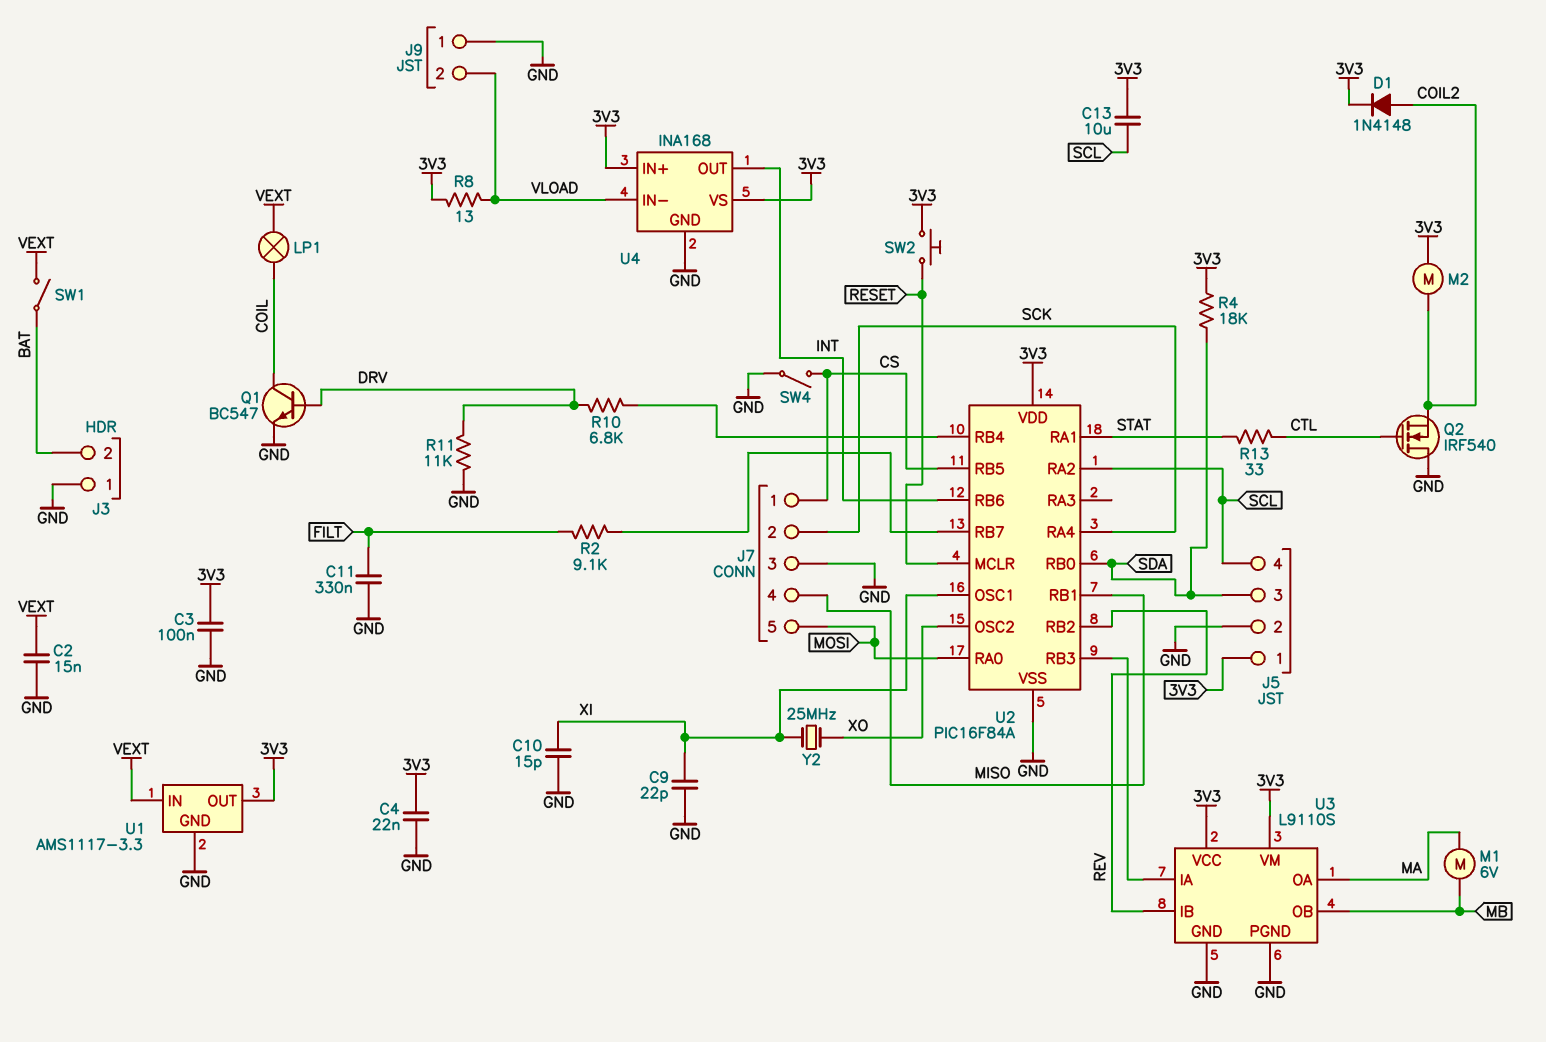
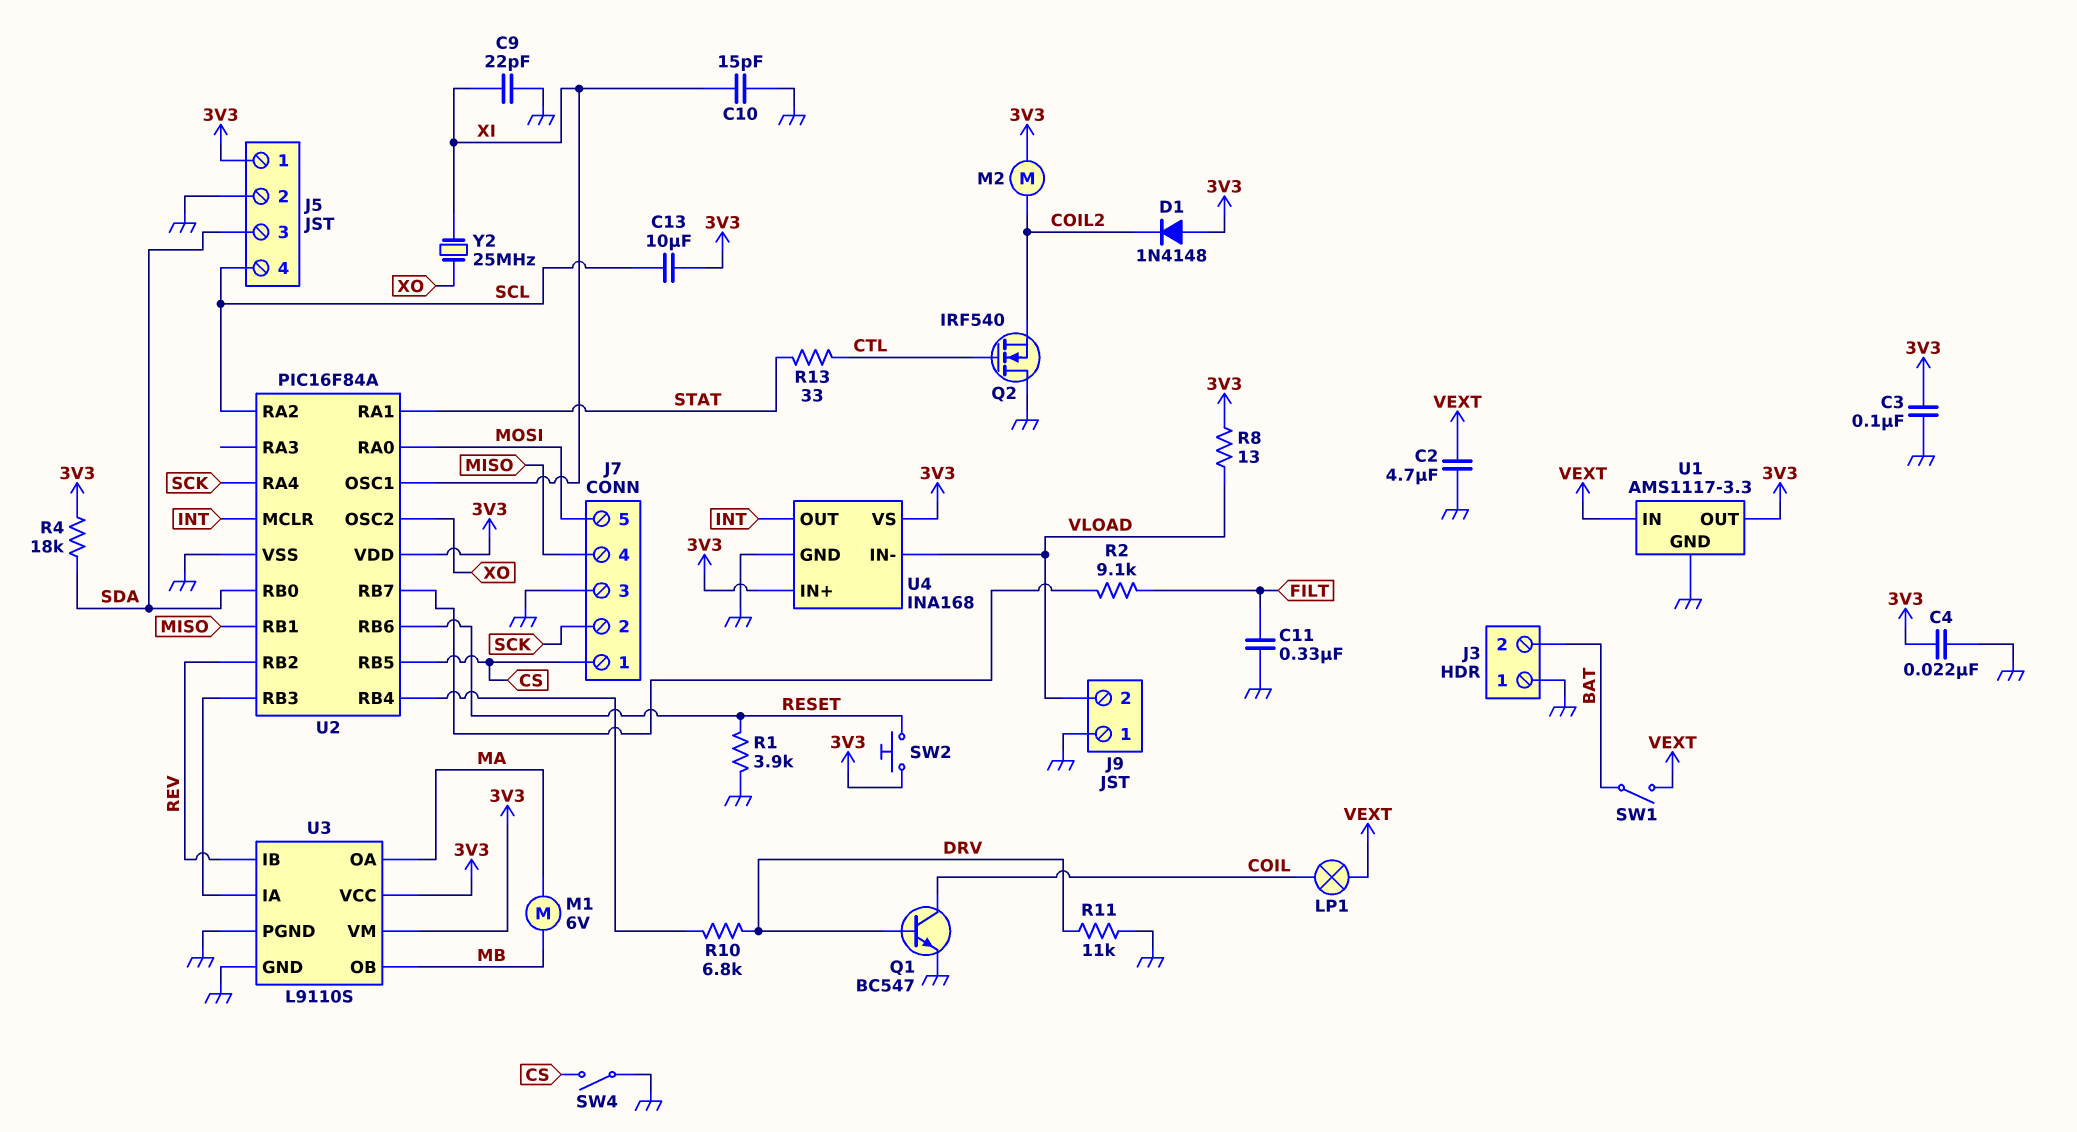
C2: 15nF (GND, VEXT) -> 4.7uF (GND, VEXT)
D1: diode 1N4148 (A COIL2, K 3V3) -> diode 1N4148 (A 3V3, K COIL2)
R1: none -> 3.9k (GND, RESET)
U2 pin MCLR: RESET -> INT
U2 pin RB6: INT -> RESET

